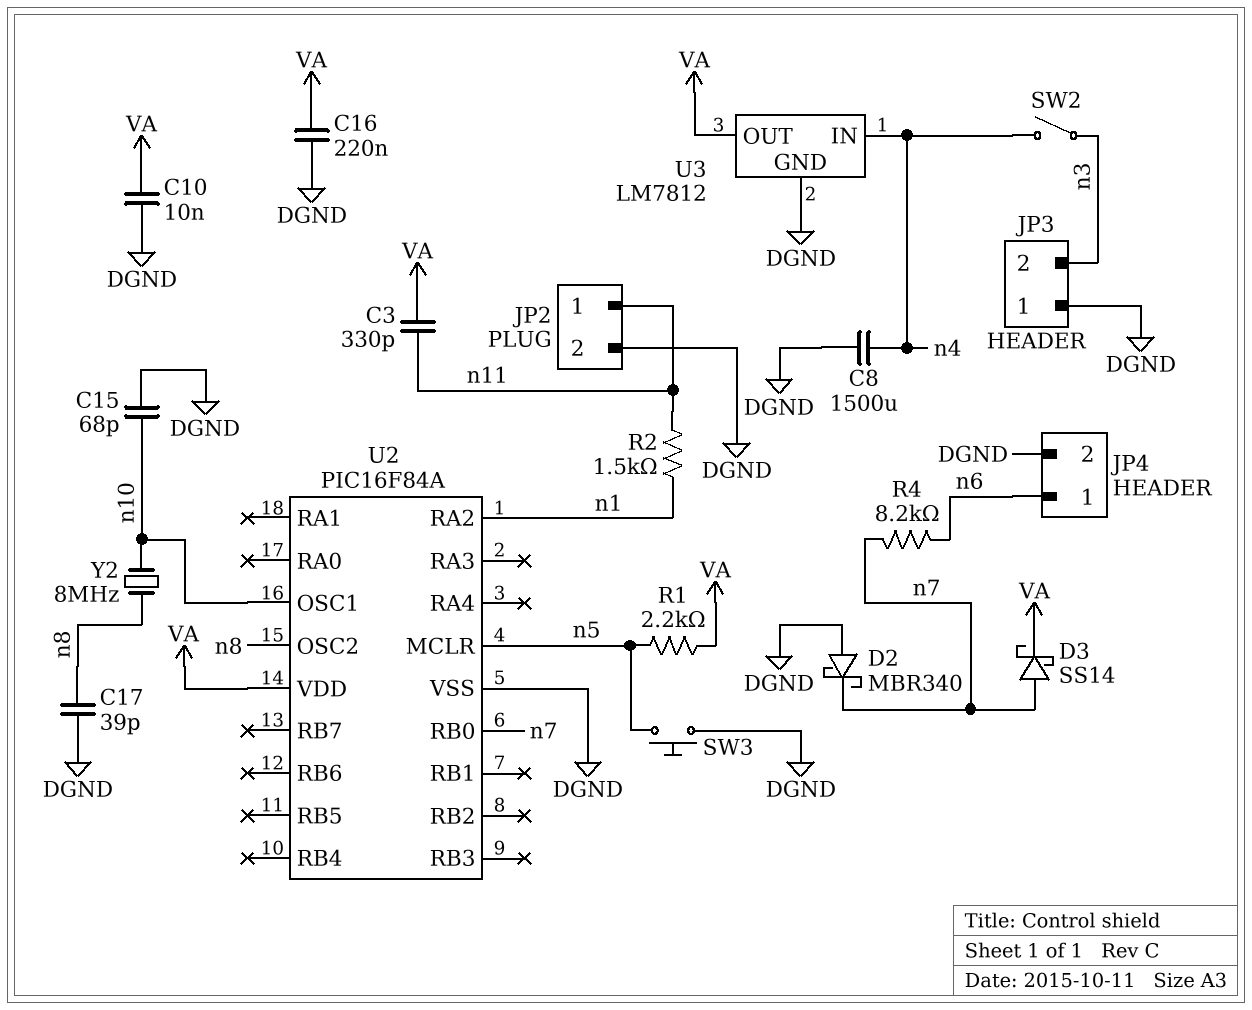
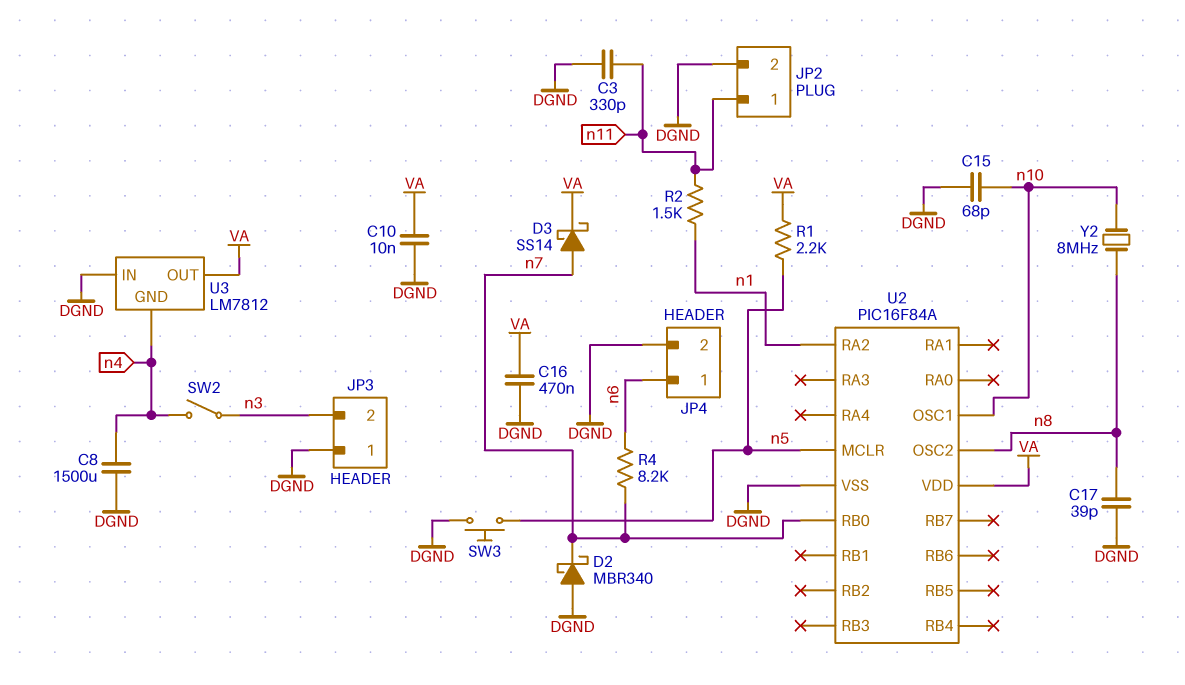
C3: 330pF (VA, n11) -> 330pF (DGND, n11)
C16: 220nF (DGND, VA) -> 470nF (DGND, VA)
U3 pin GND: DGND -> n4
U3 pin IN: n4 -> DGND

